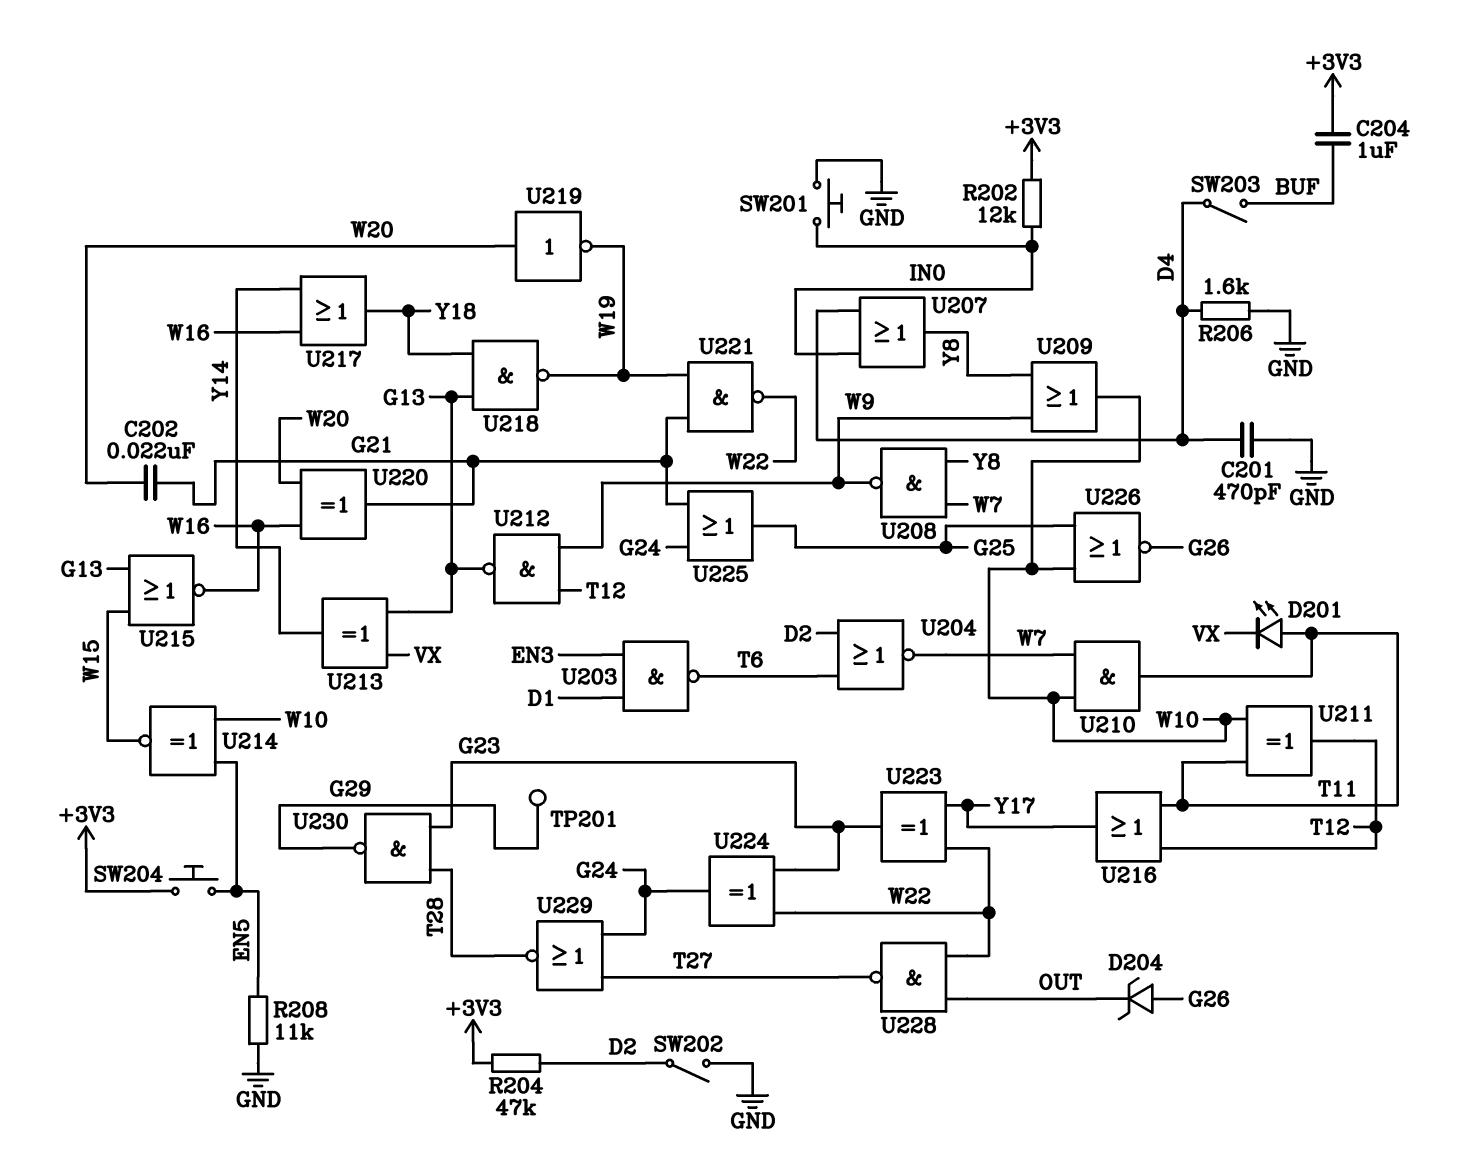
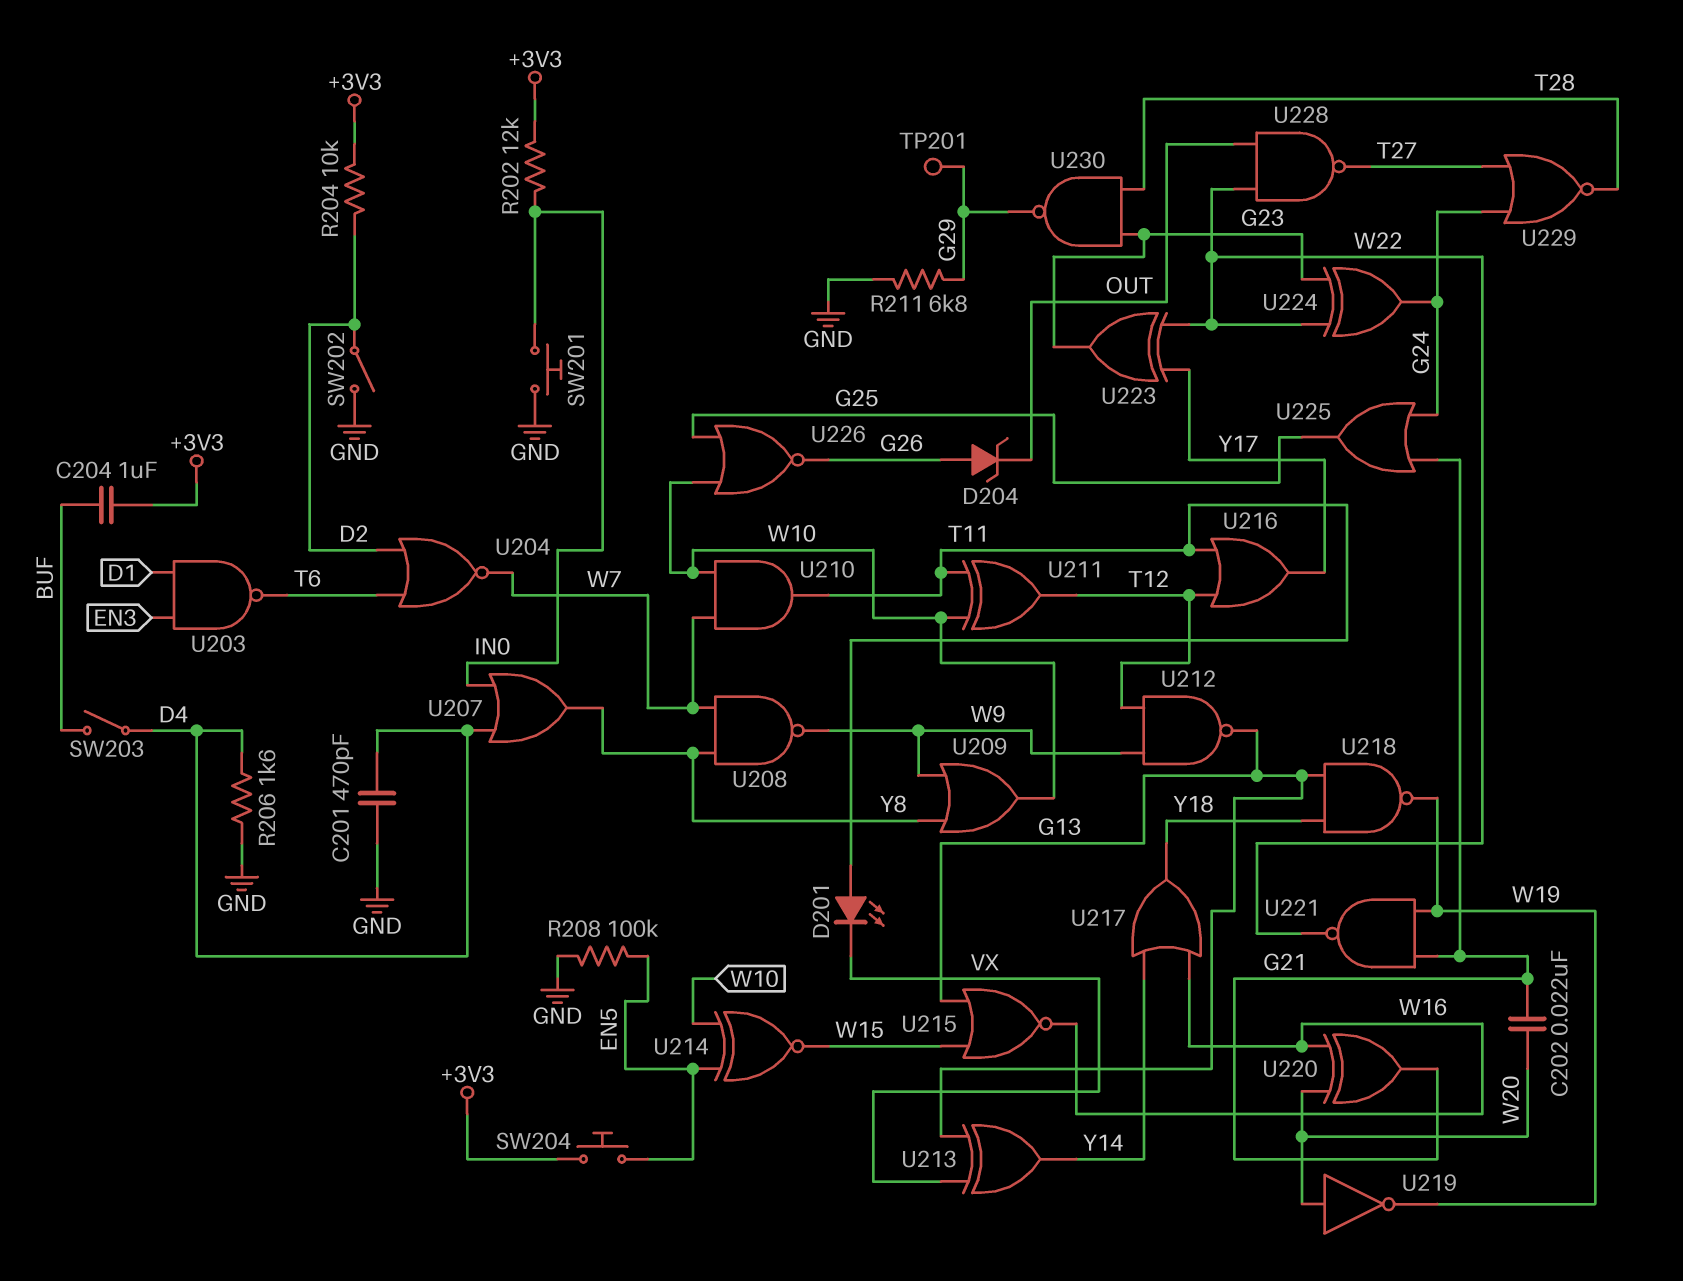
R204: 47k (+3V3, D2) -> 10k (+3V3, D2)
R208: 11k (EN5, GND) -> 100k (EN5, GND)
R211: none -> 6.8k (G29, GND)

